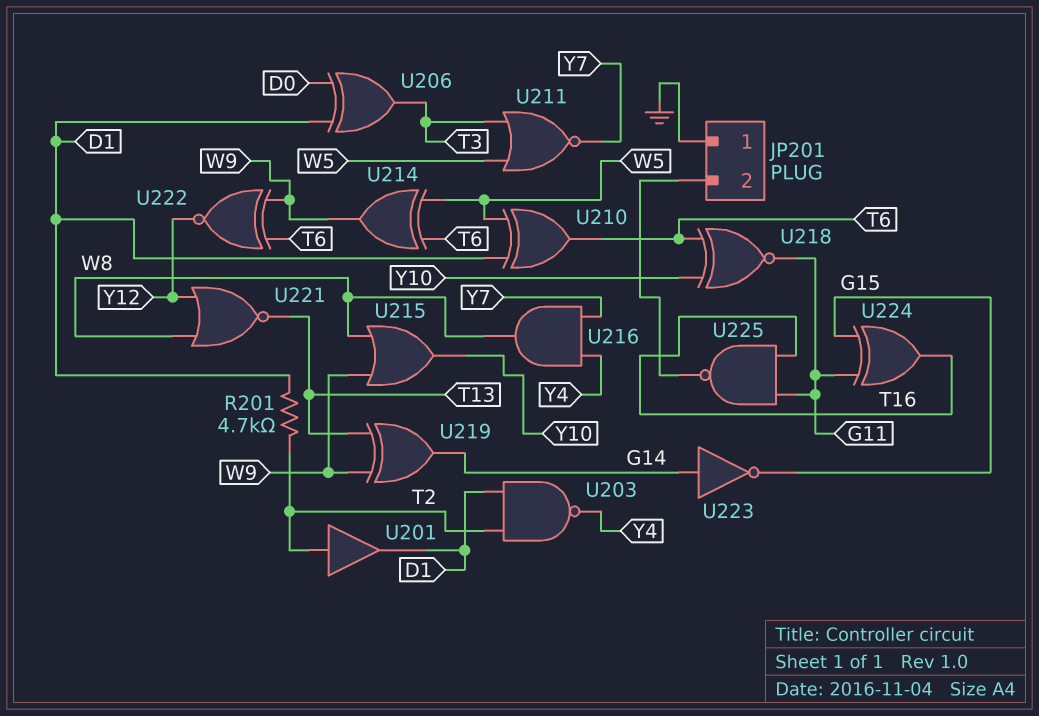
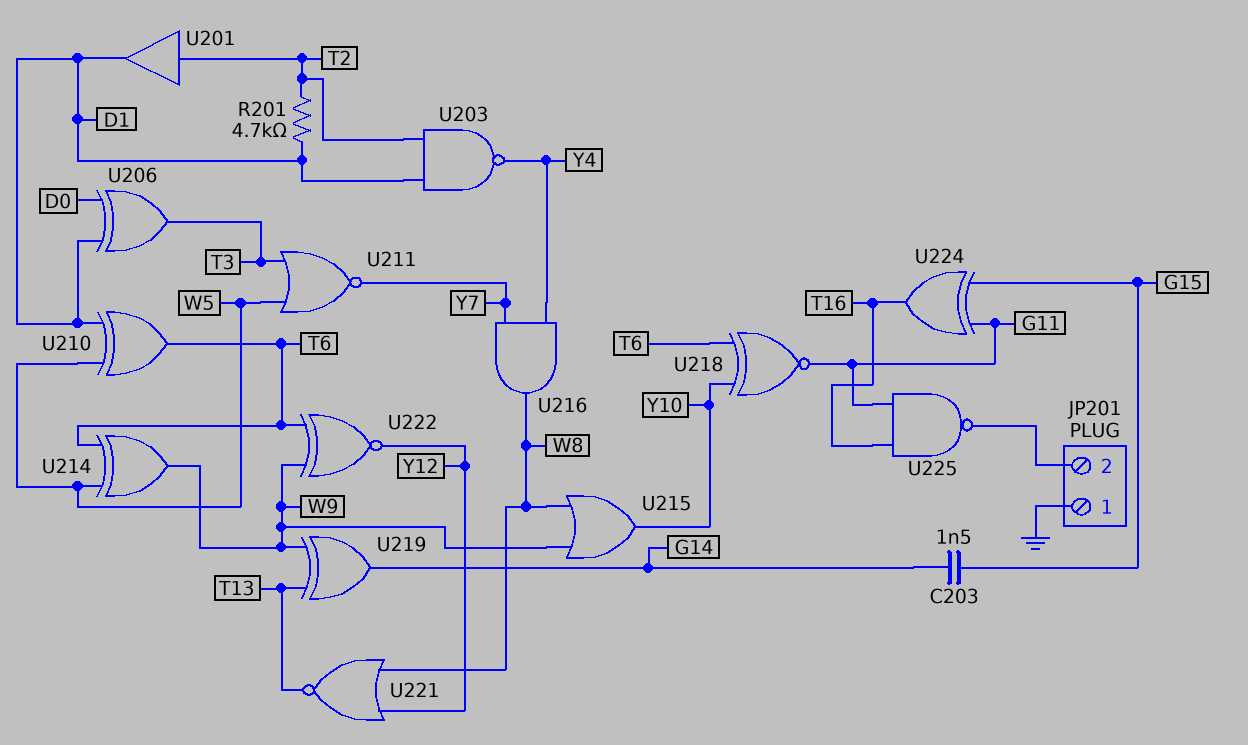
C203: none -> 1.5nF (G14, G15)
U223: NOT (in G14, out G15) -> none

